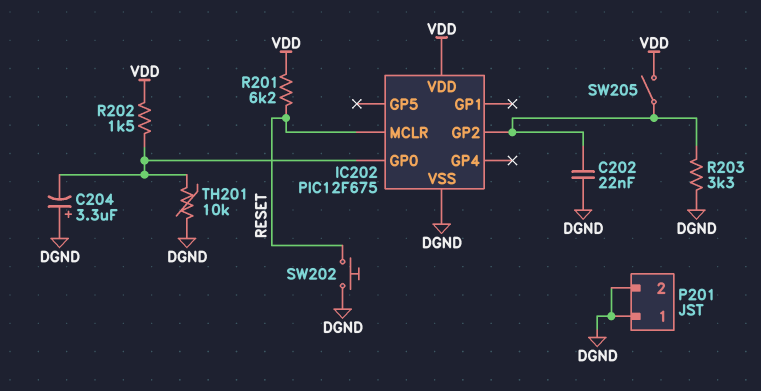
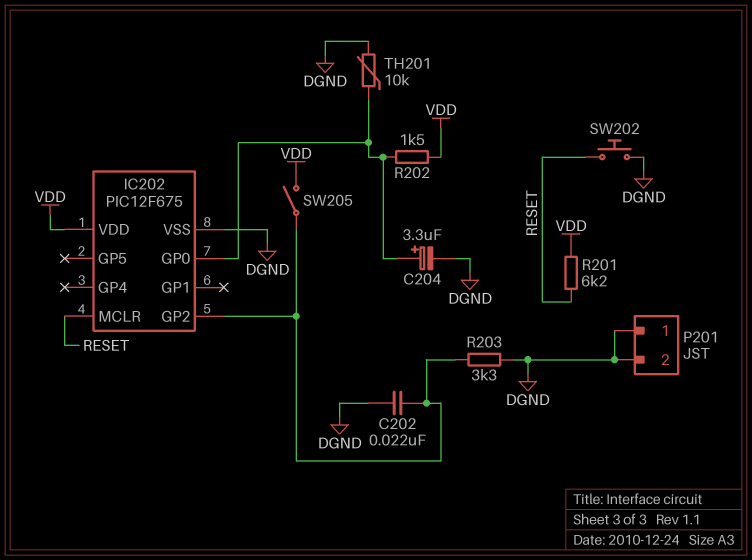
C204: 3.3uF (plus DGND, minus IC202/GP0) -> 3.3uF (plus IC202/GP0, minus DGND)

